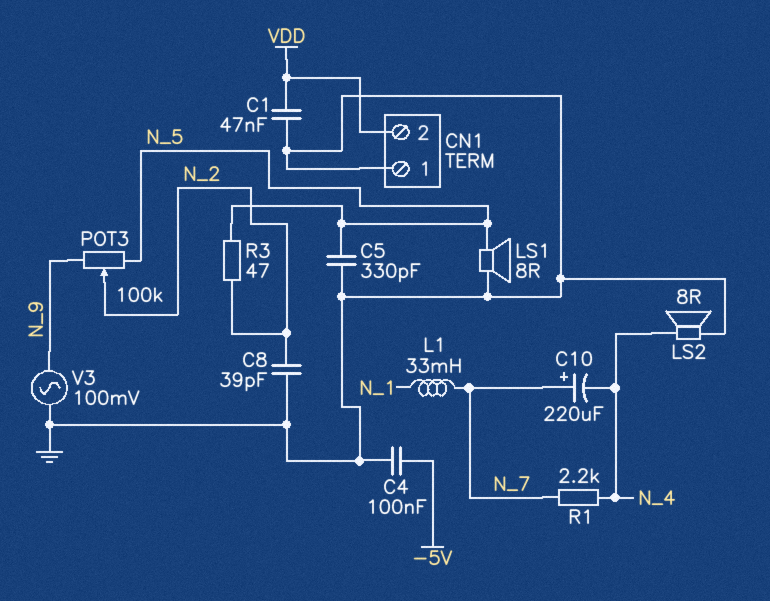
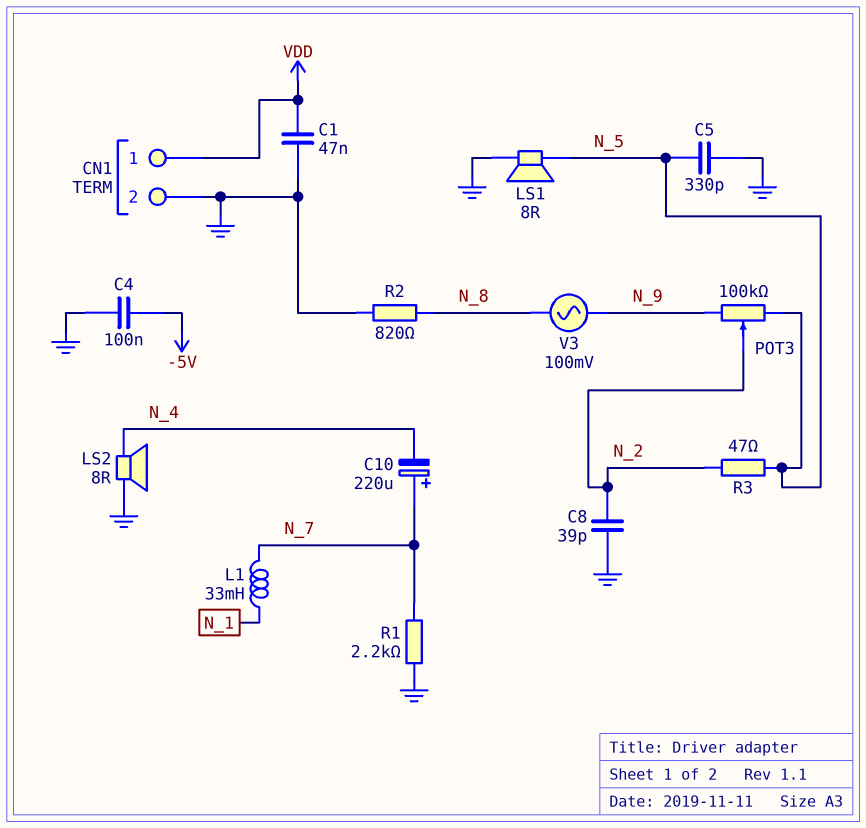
CN1 pin 1: GND -> VDD
CN1 pin 2: VDD -> GND
R1: 2.2k (N_4, N_7) -> 2.2k (GND, N_7)
R2: none -> 820 (GND, N_8)
V3: AC 100mV (GND, N_9) -> AC 100mV (N_8, N_9)

